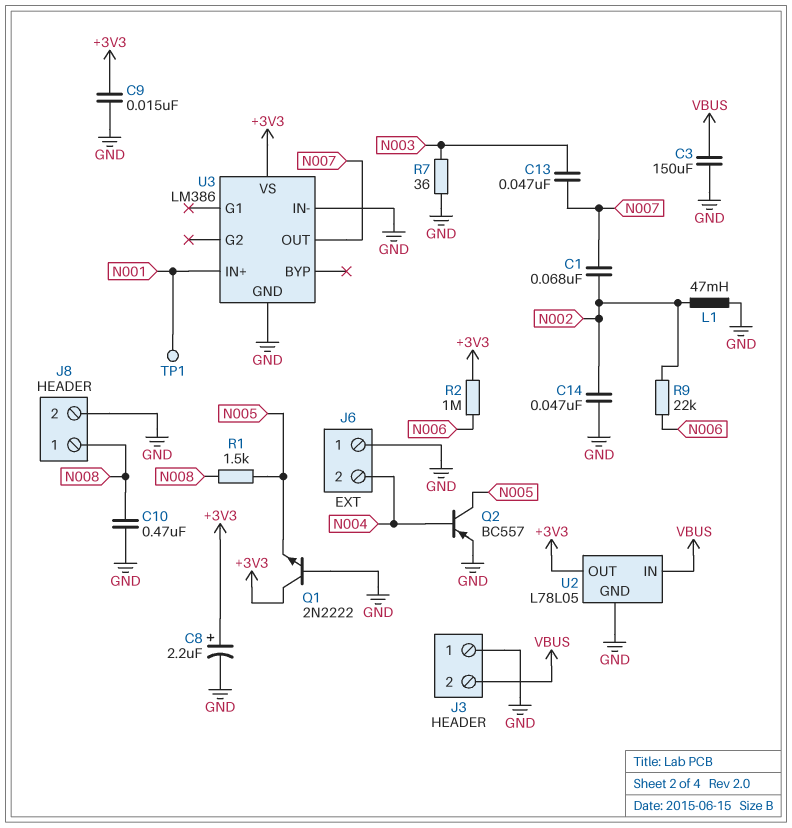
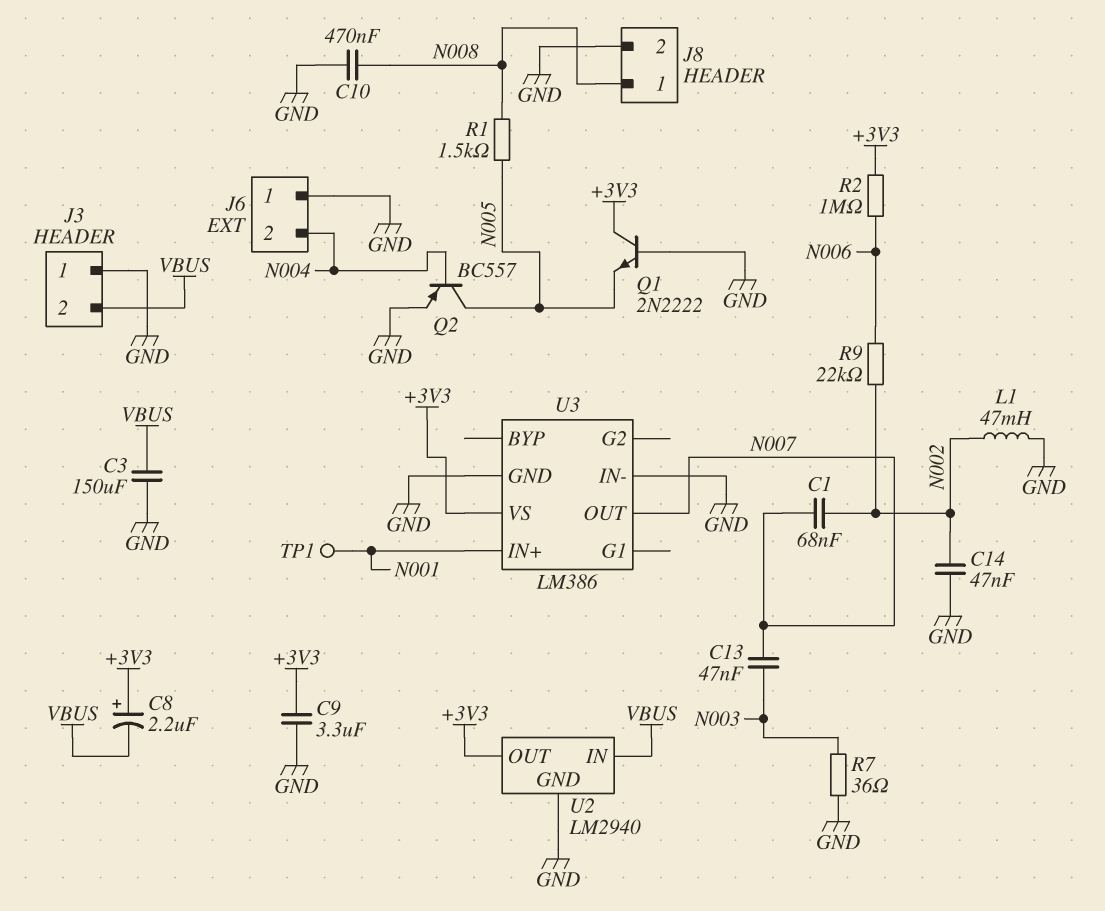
C8: 2.2uF (plus +3V3, minus GND) -> 2.2uF (plus +3V3, minus VBUS)
C9: 15nF (+3V3, GND) -> 3.3uF (+3V3, GND)
U2: L78L05 -> LM2940

